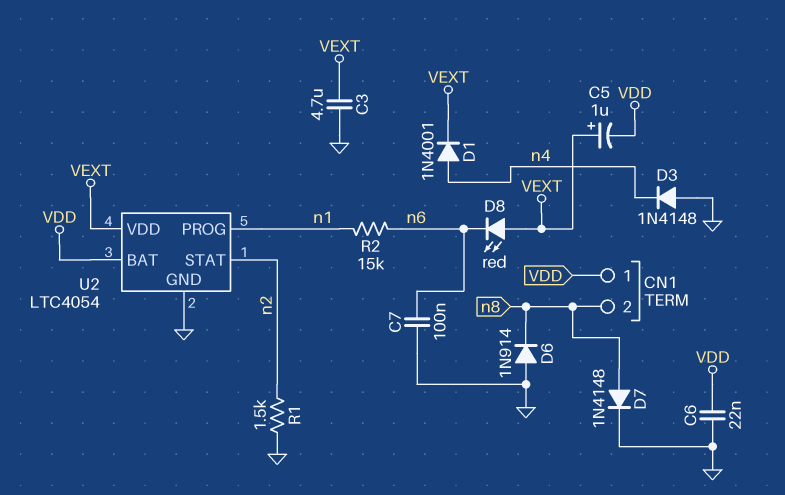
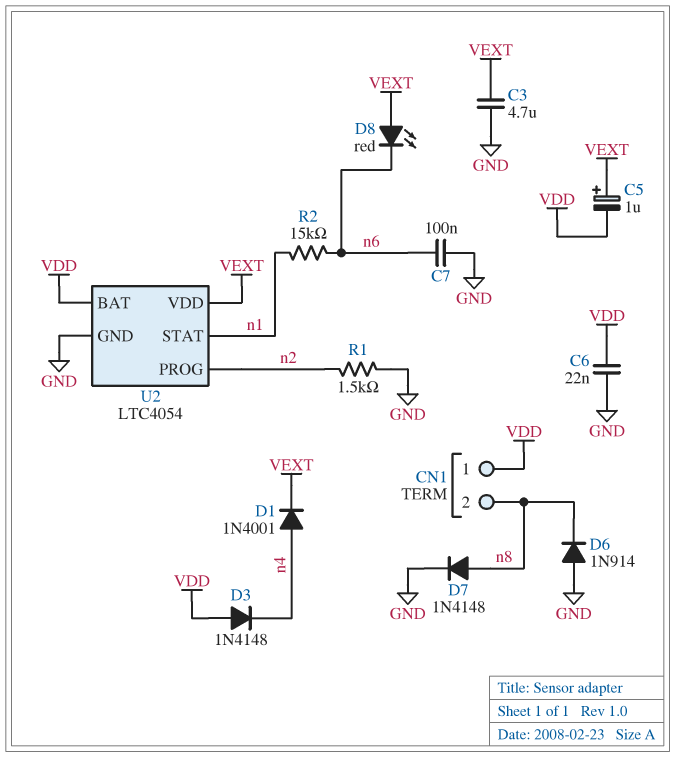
D3: diode 1N4148 (A GND, K n4) -> diode 1N4148 (A VDD, K n4)
U2 pin PROG: n1 -> n2
U2 pin STAT: n2 -> n1

